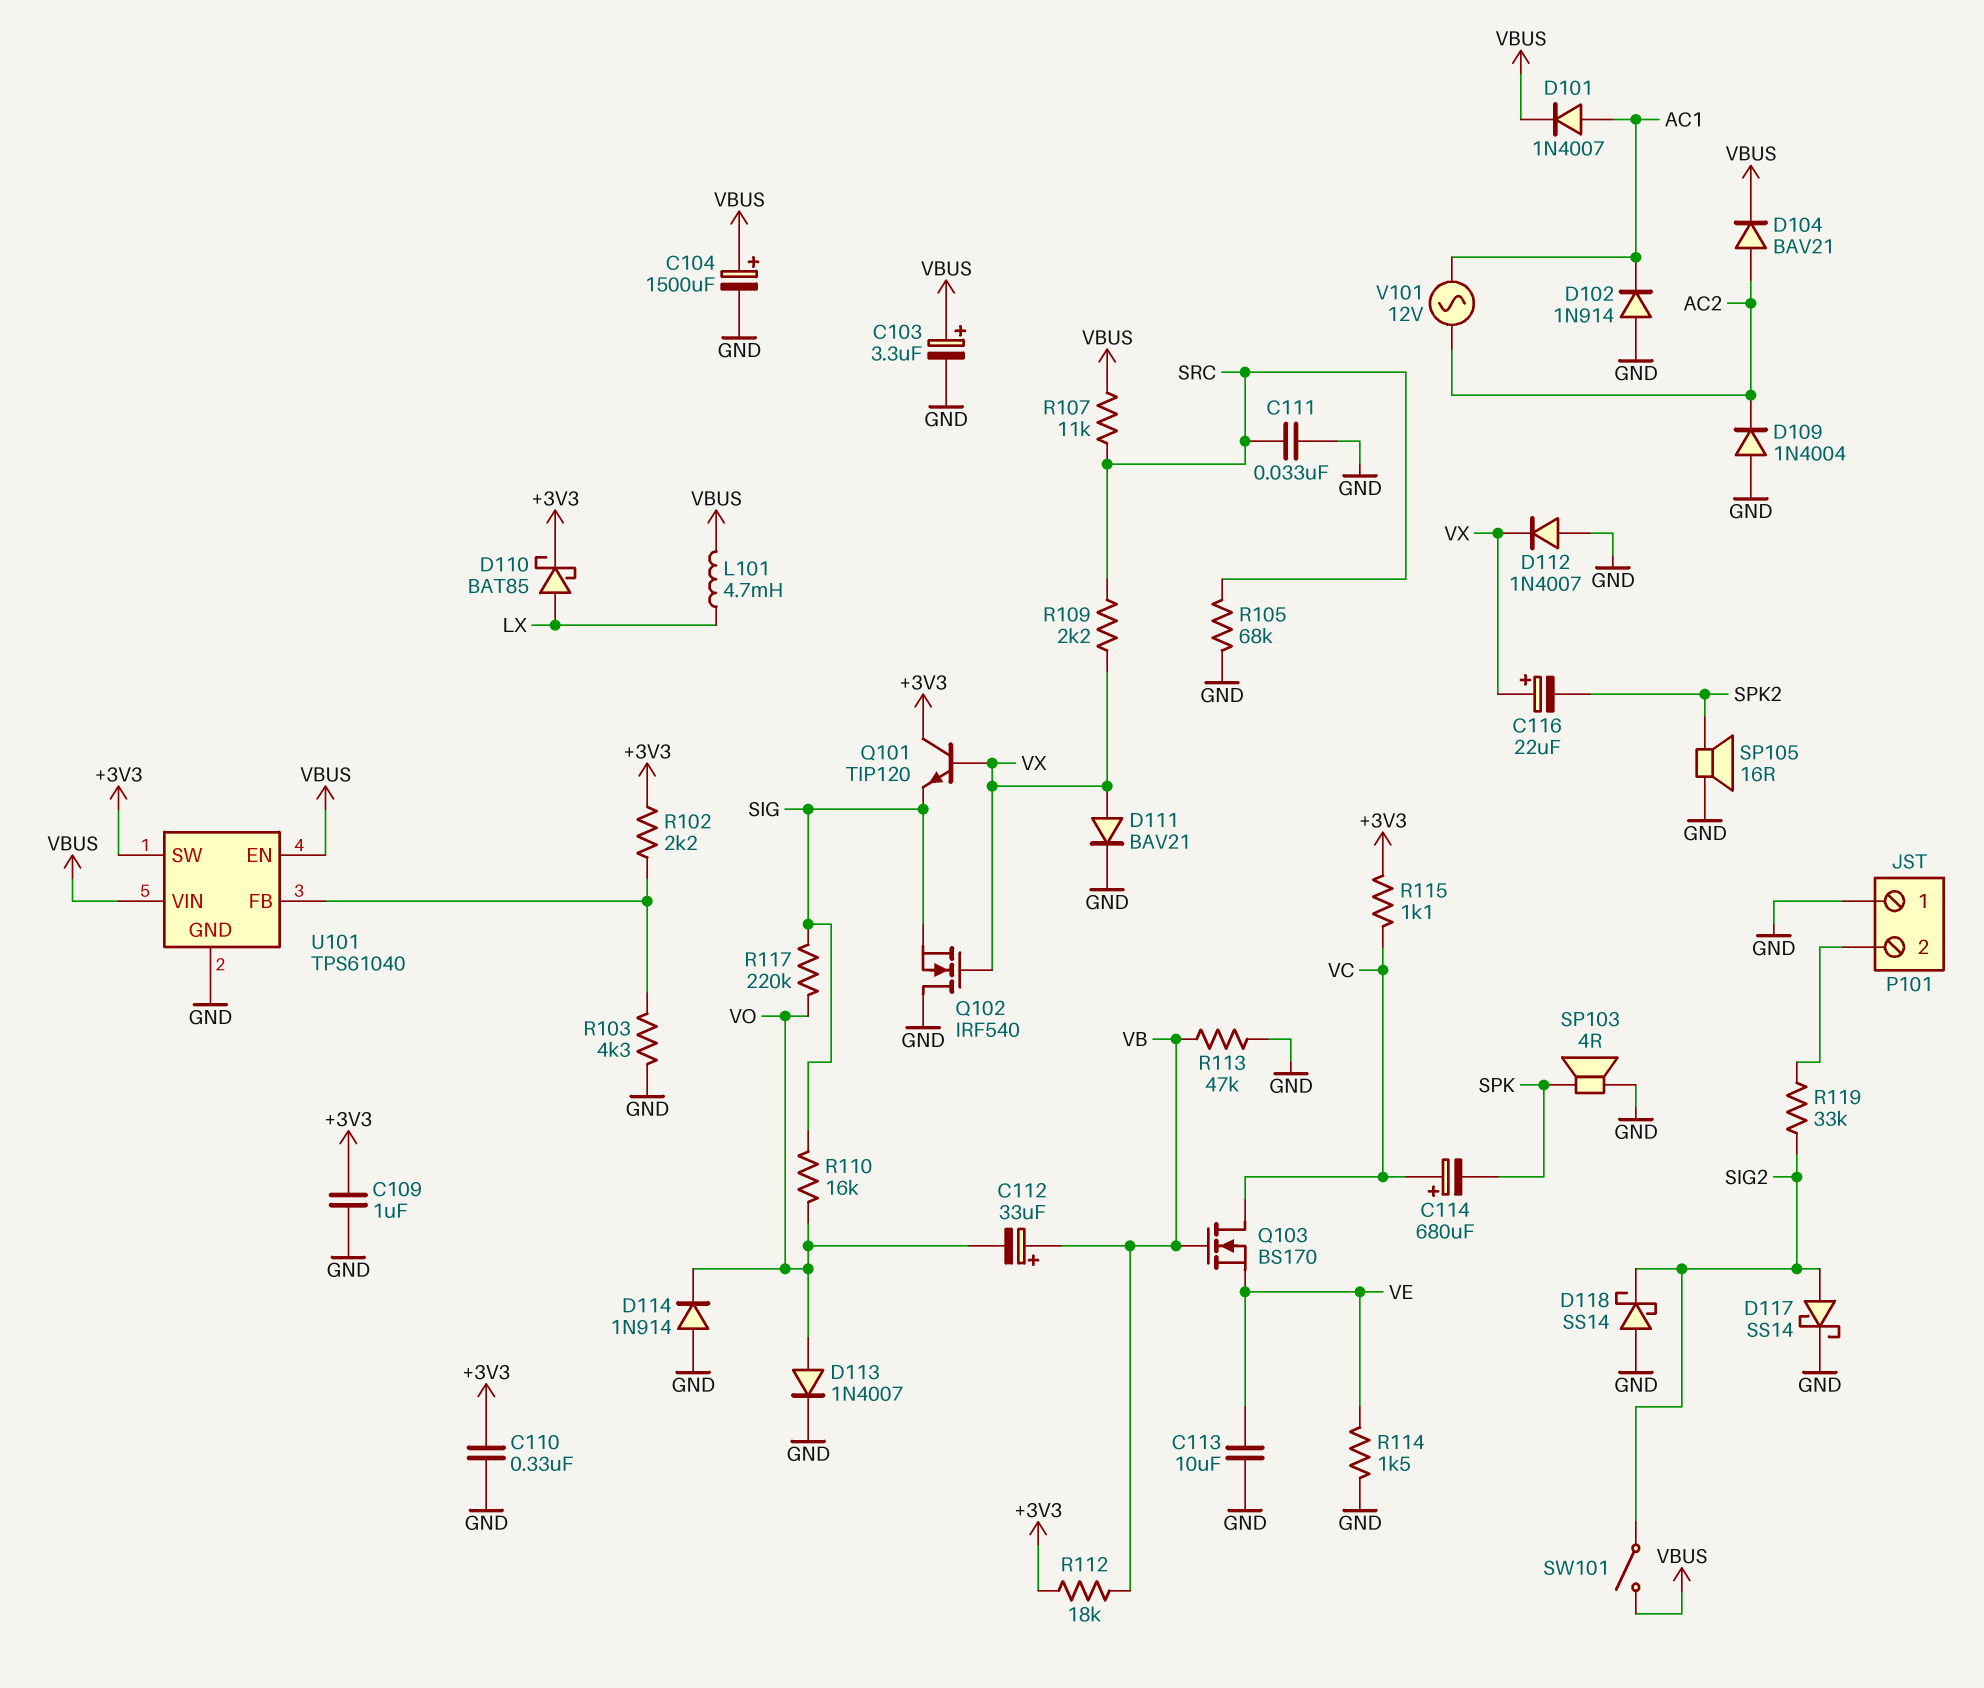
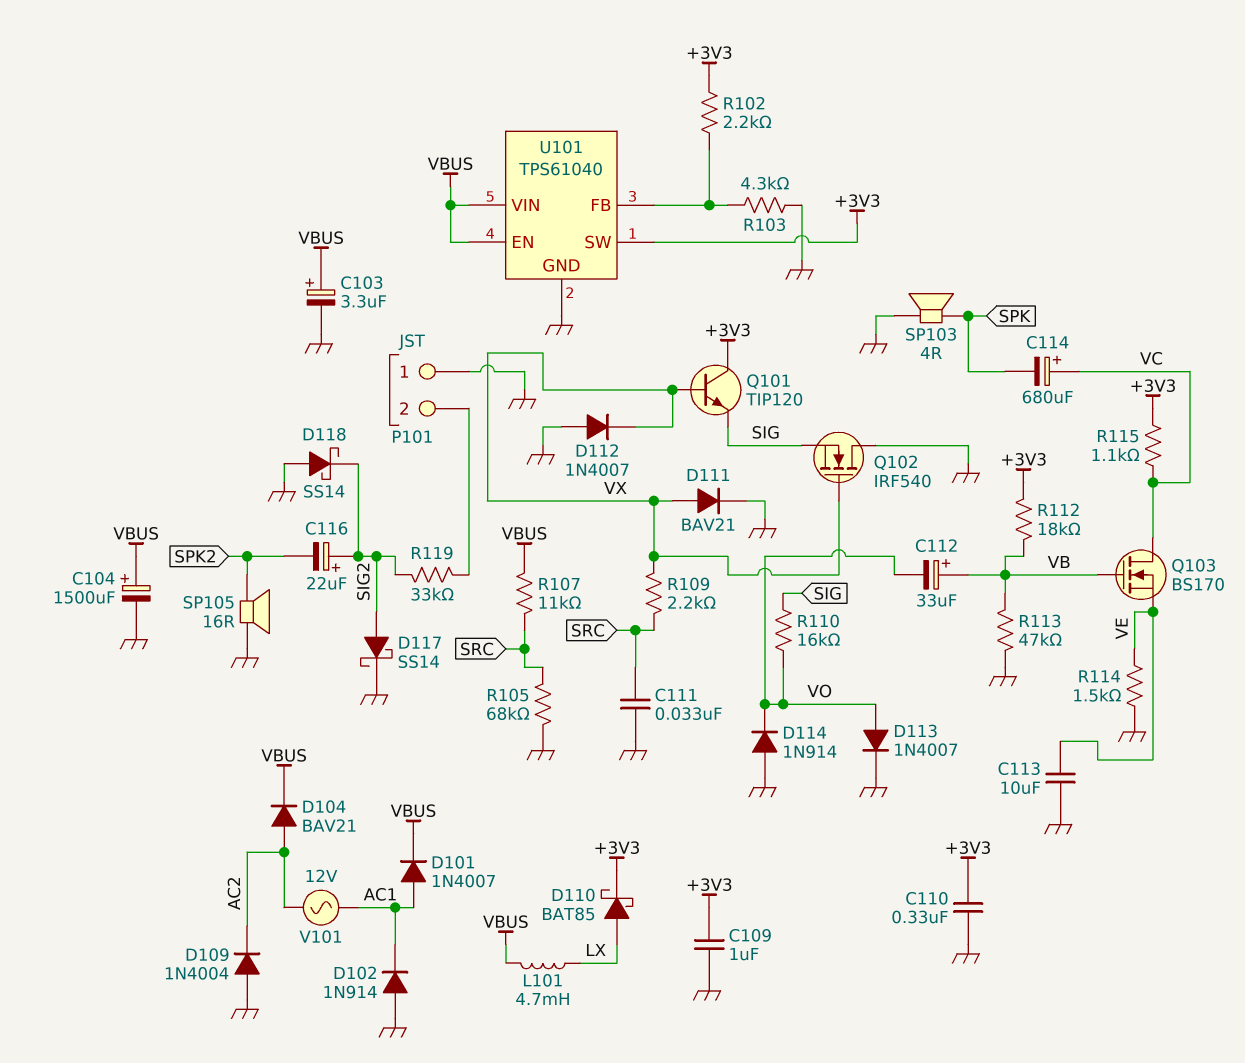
C116: 22uF (plus VX, minus SPK2) -> 22uF (plus SIG2, minus SPK2)
R117: 220k (SIG, VO) -> none
SW101: switch (SIG2, VBUS) -> none

